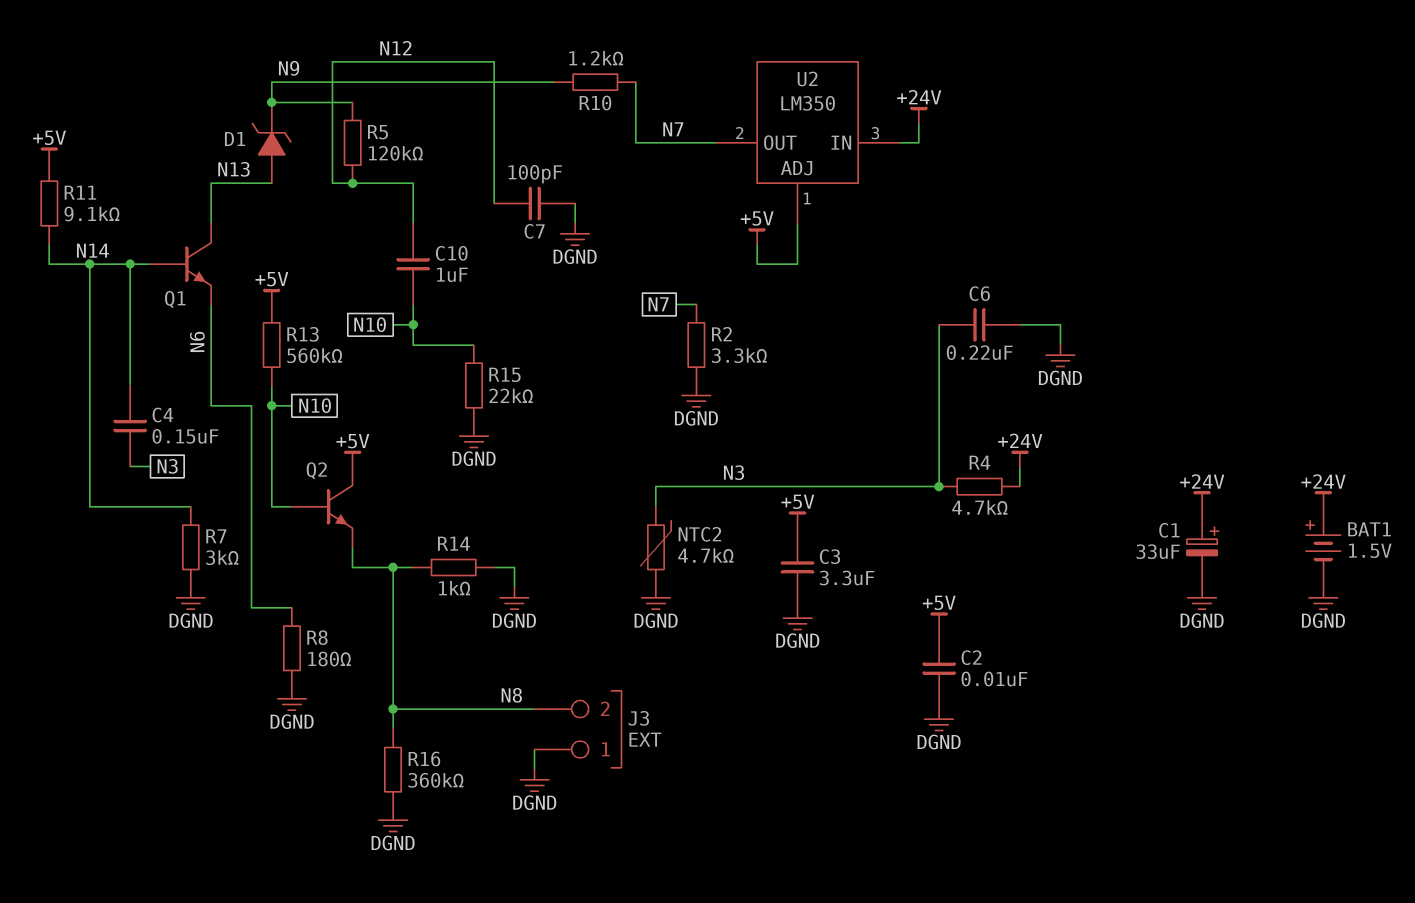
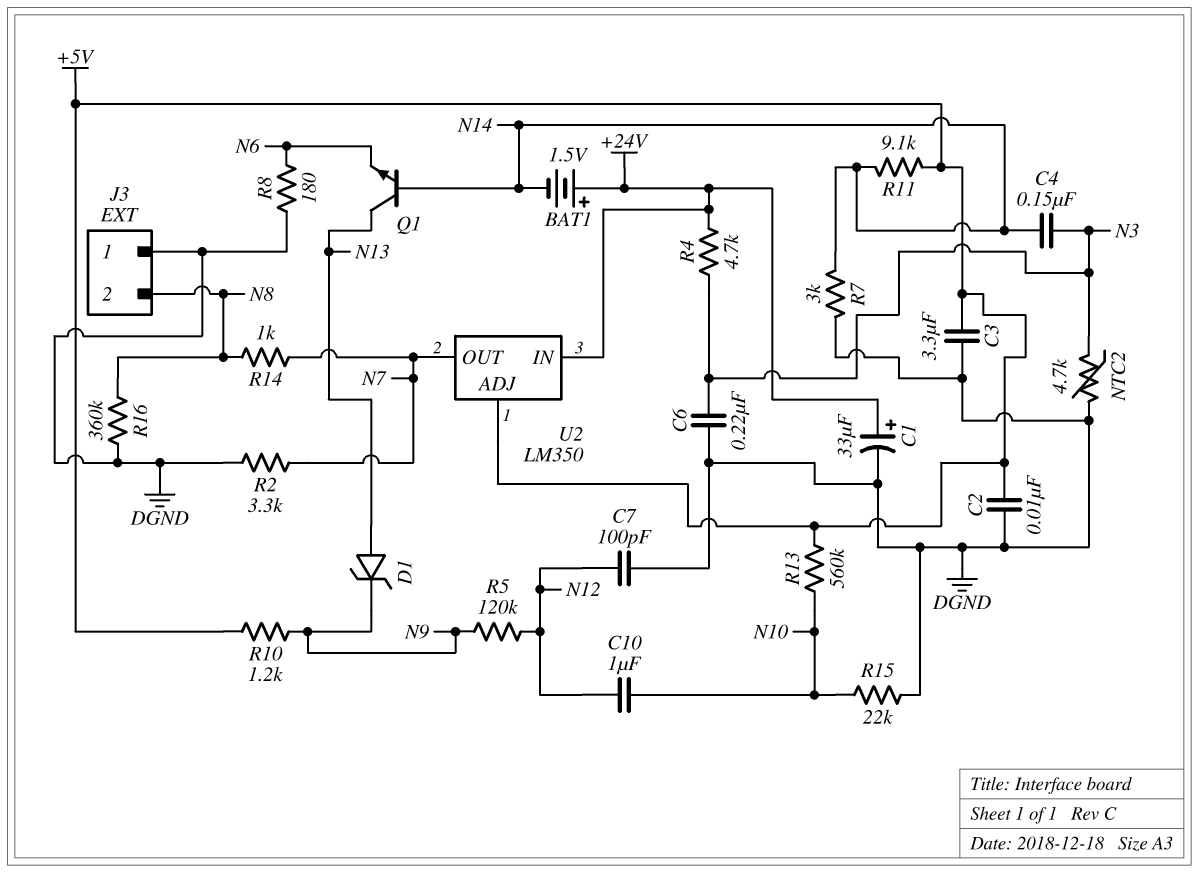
BAT1: 1.5V (plus +24V, minus DGND) -> 1.5V (plus +24V, minus N14)
Q2: NPN (B N10, C +5V, E N8) -> none
R10: 1.2k (N7, N9) -> 1.2k (+5V, N9)
R14: 1k (DGND, N8) -> 1k (N7, N8)

